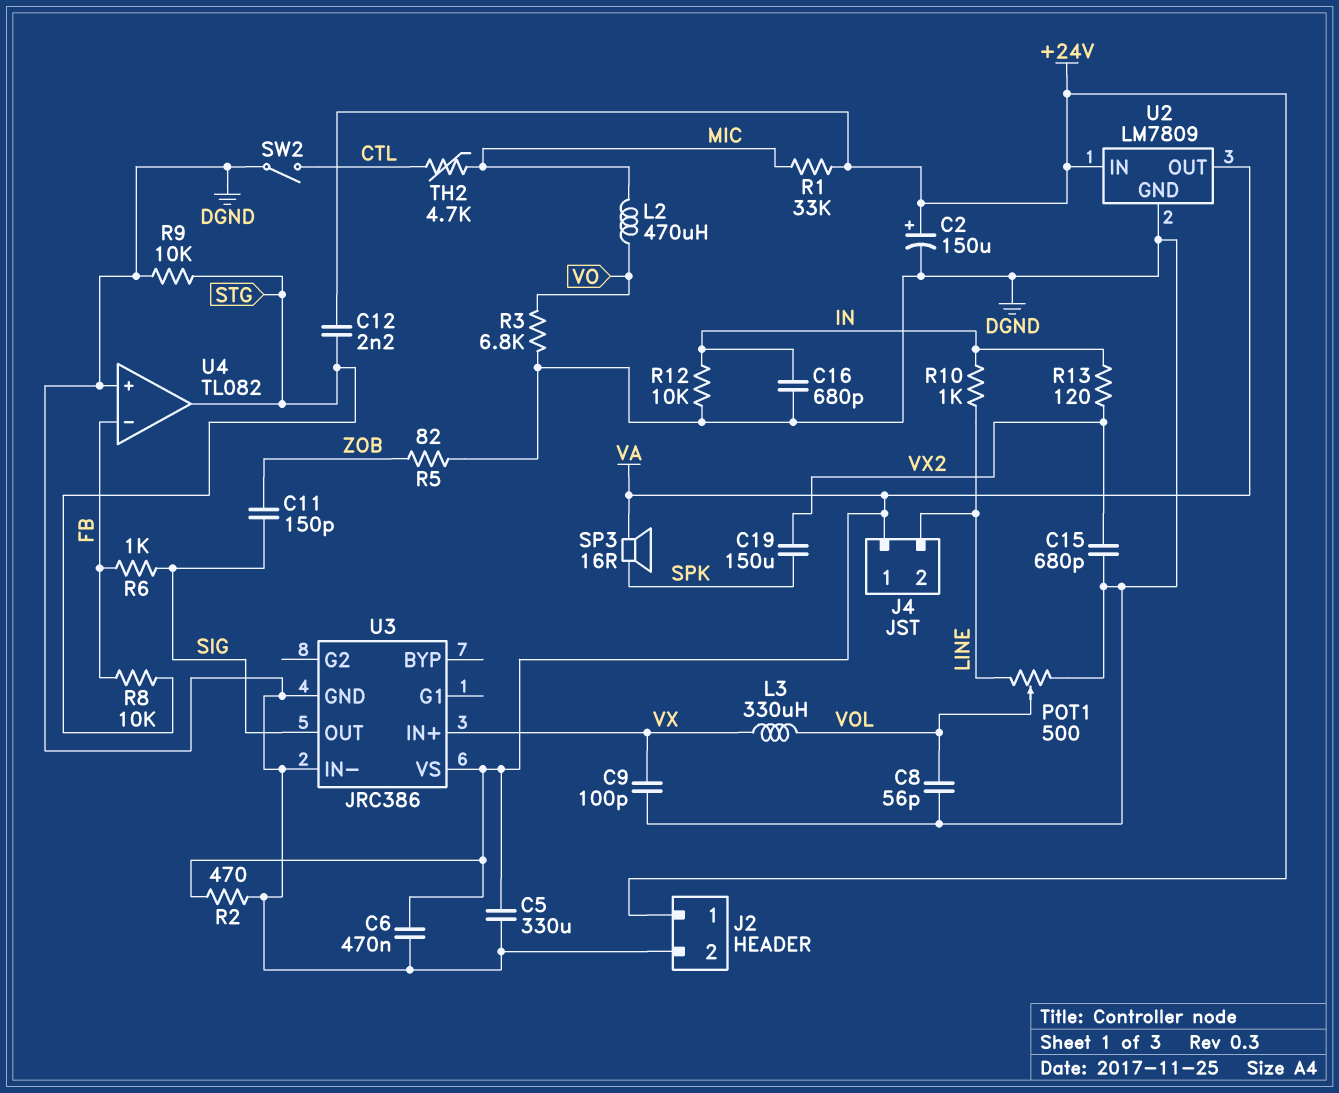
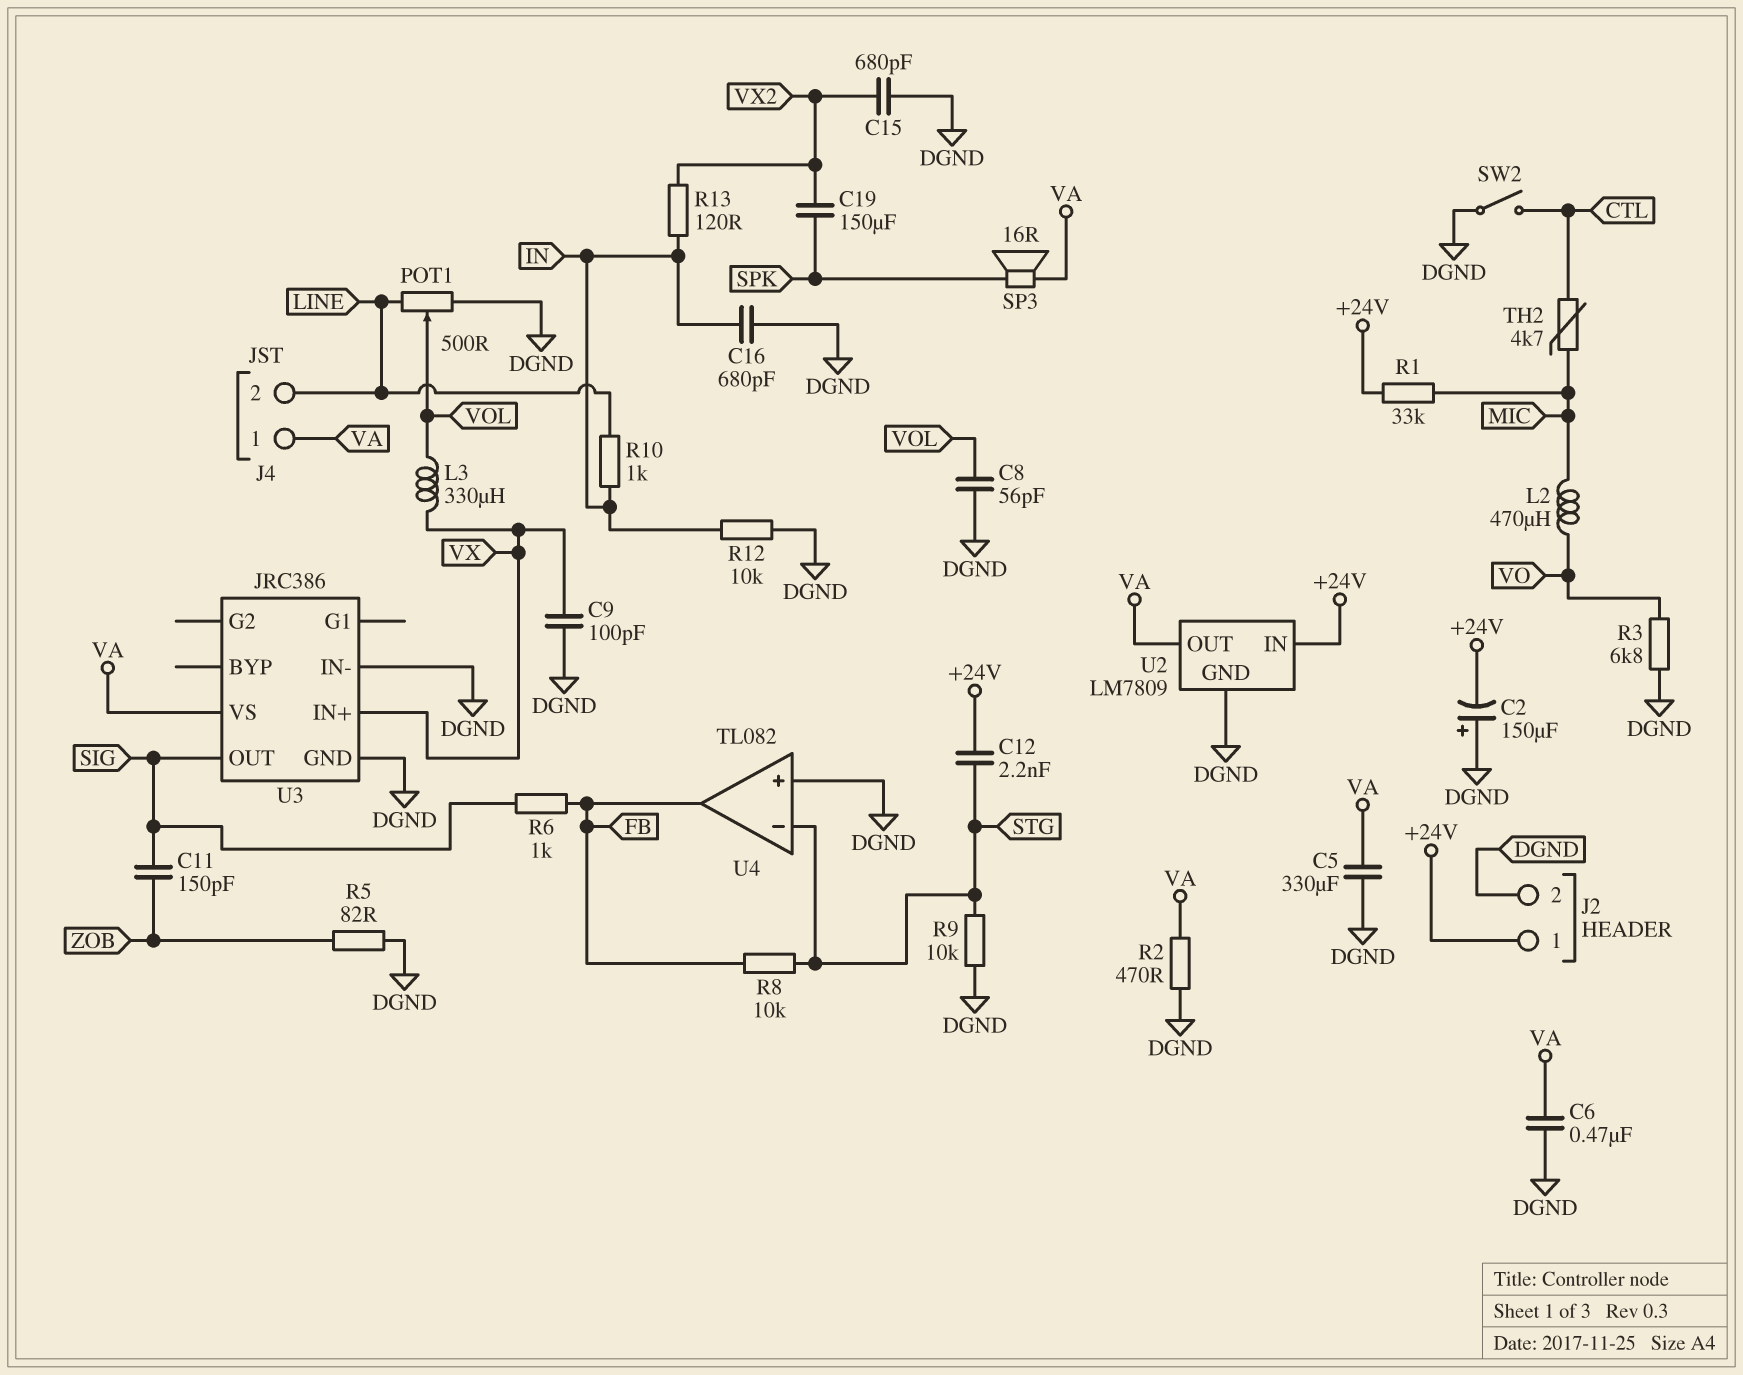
C2: 150uF (plus +24V, minus DGND) -> 150uF (plus DGND, minus +24V)
U4 pin in-: FB -> STG
U4 pin out: STG -> FB

